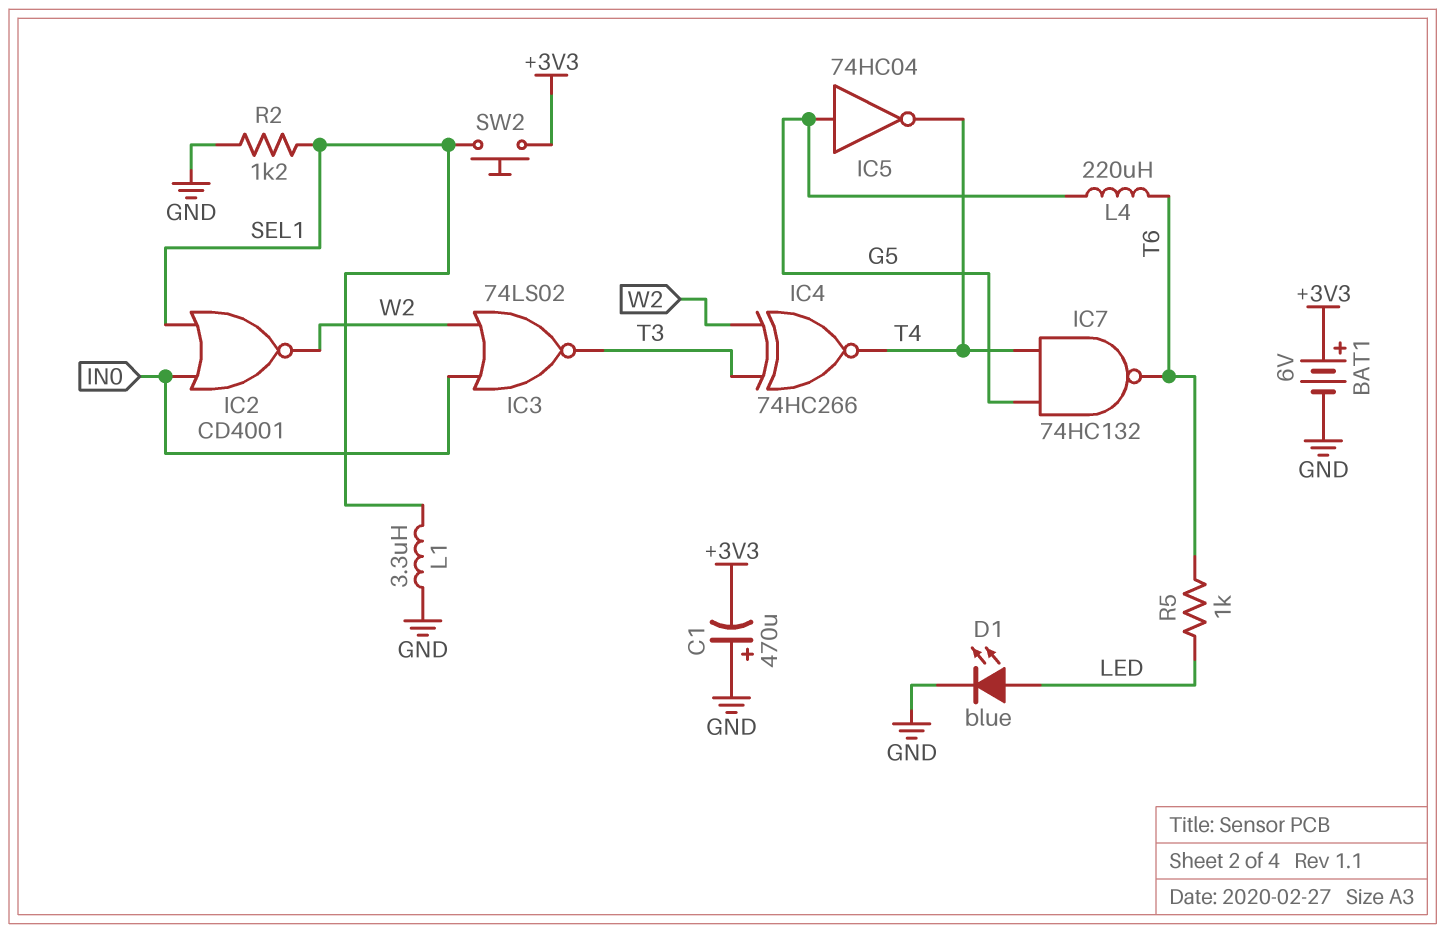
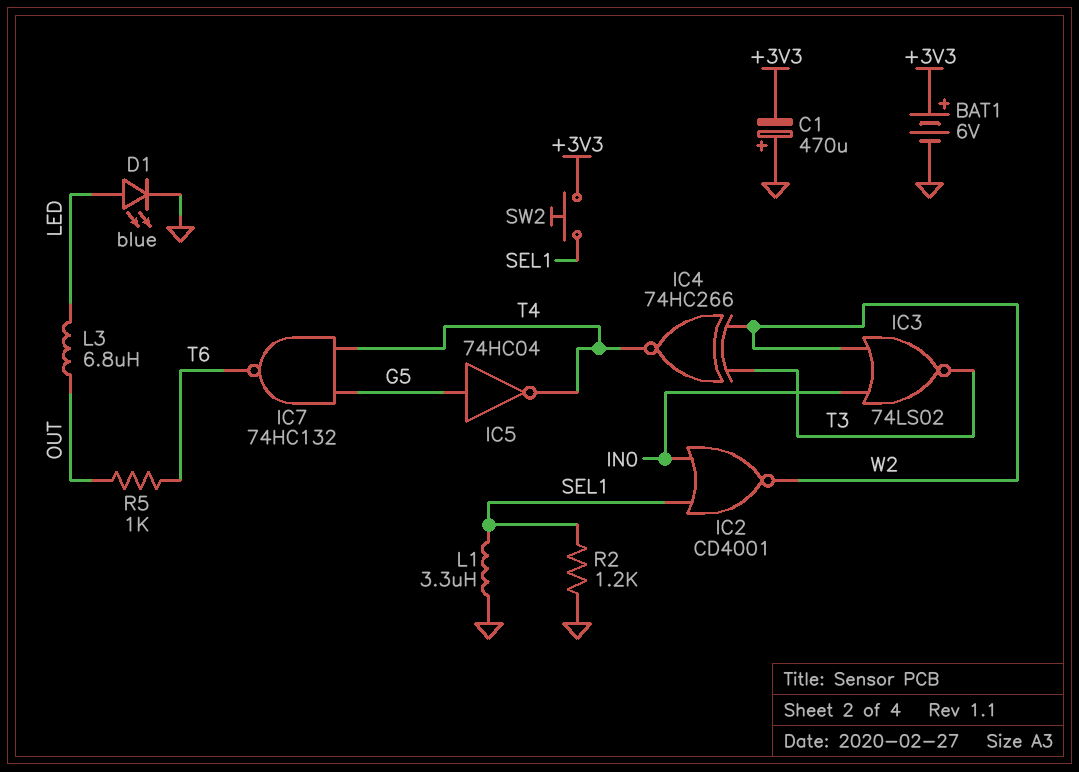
L3: none -> 6.8uH (LED, OUT)
L4: 220uH (G5, T6) -> none
R5: 1k (LED, T6) -> 1k (OUT, T6)

